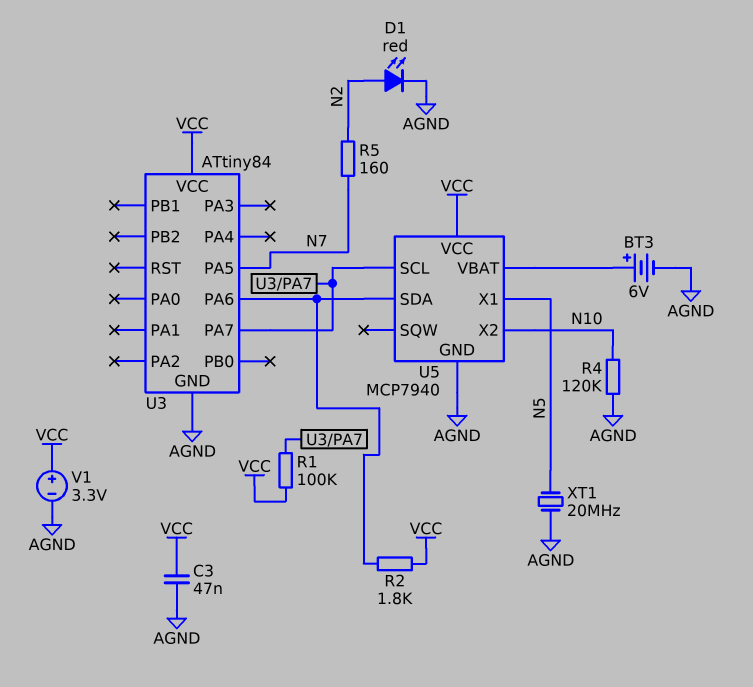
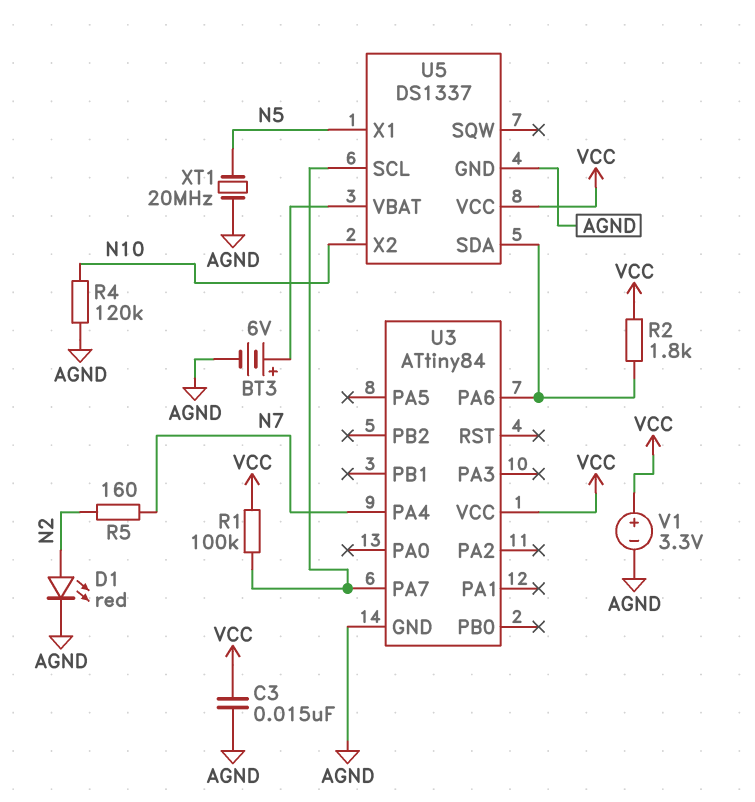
C3: 47nF (AGND, VCC) -> 15nF (AGND, VCC)
U3 pin PA4: none -> N7
U3 pin PA5: N7 -> none
U5: MCP7940 -> DS1337

